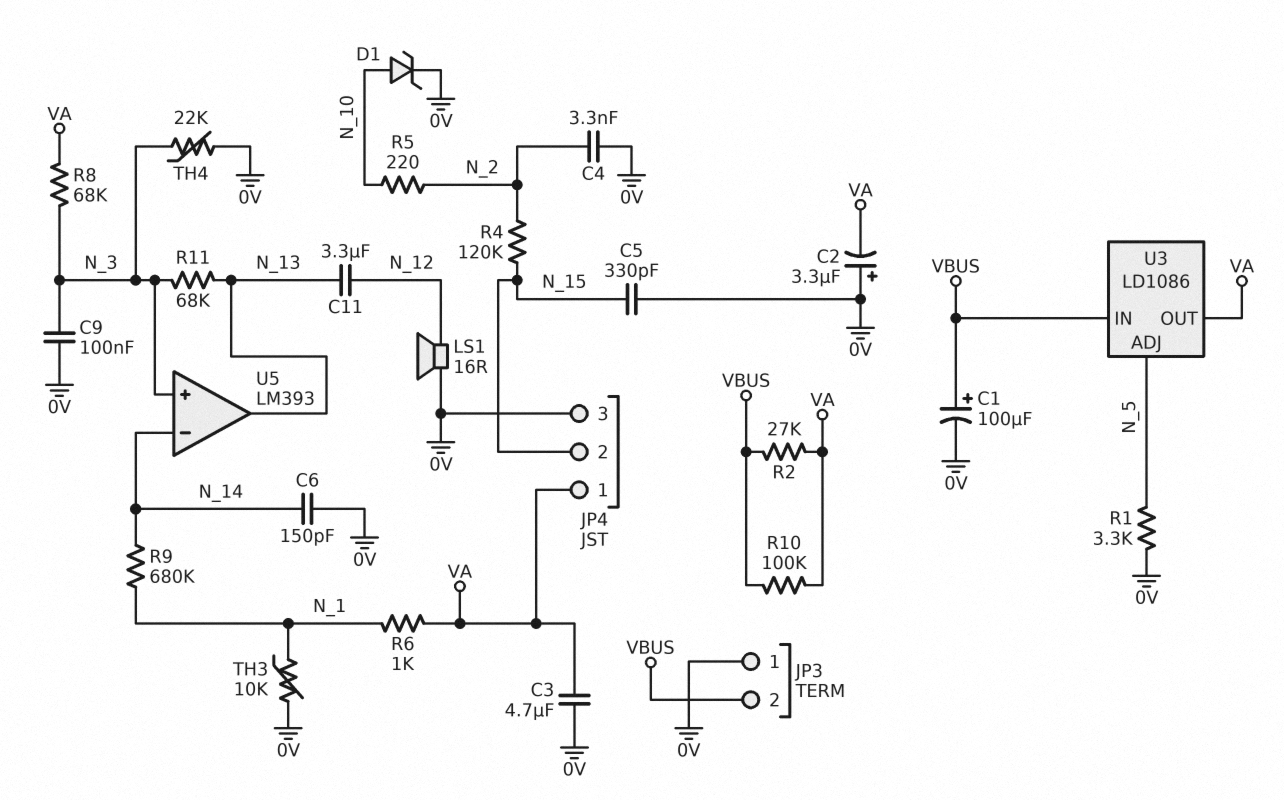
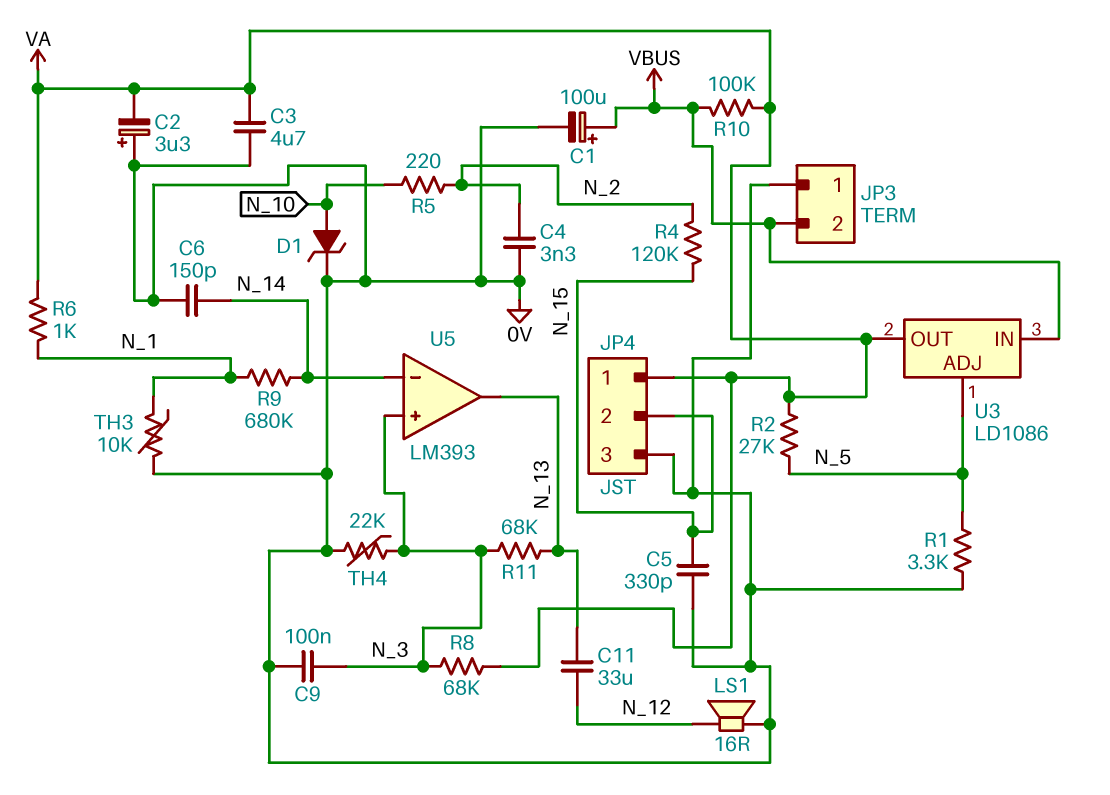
C11: 3.3uF (N_12, N_13) -> 33uF (N_12, N_13)
R2: 27k (VA, VBUS) -> 27k (N_5, VA)

